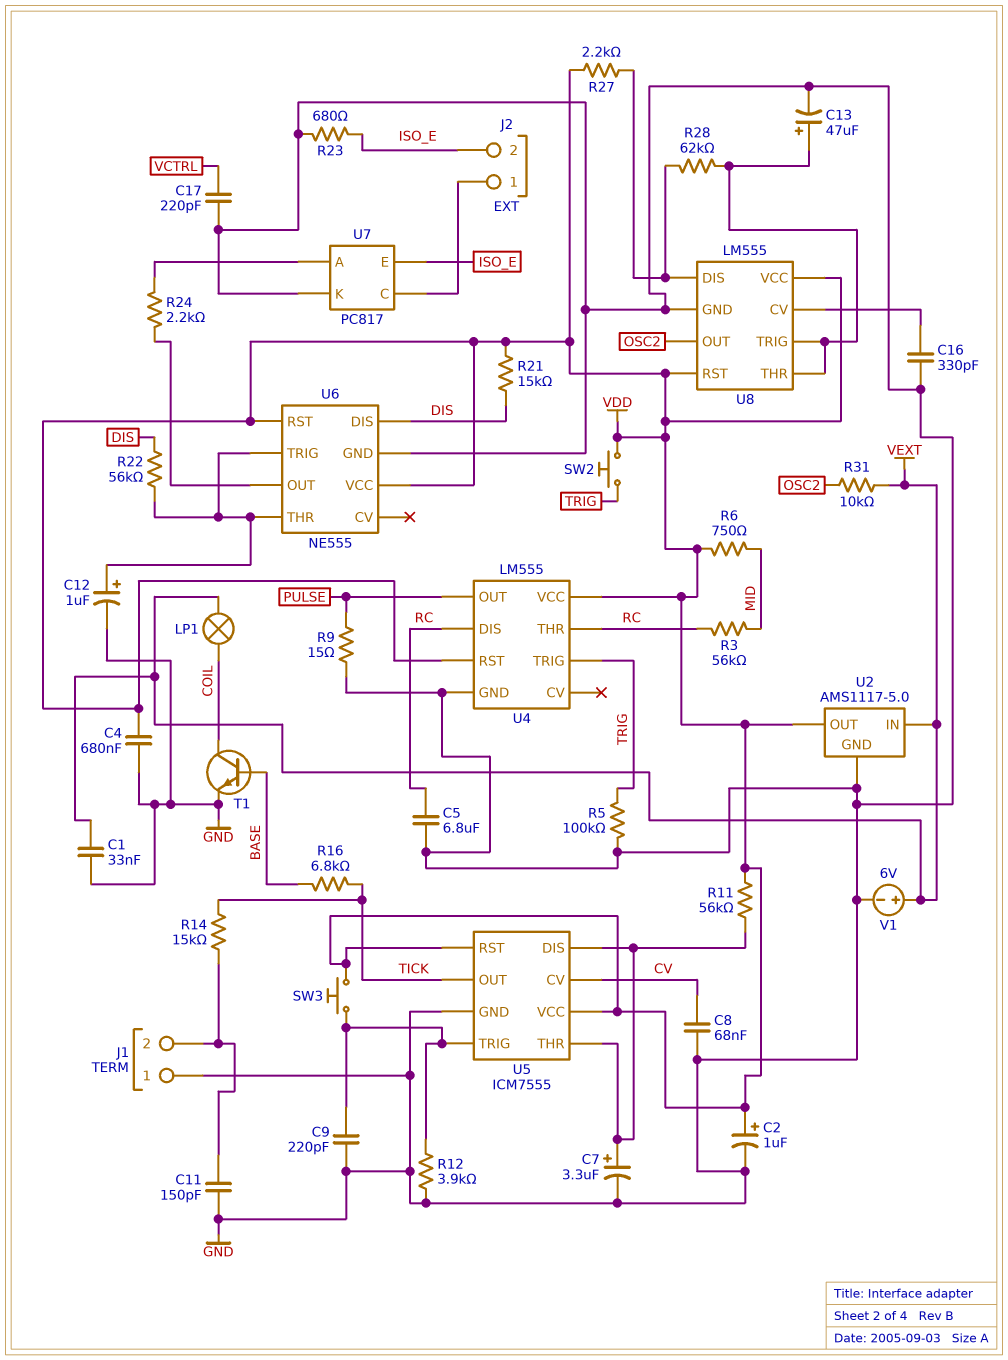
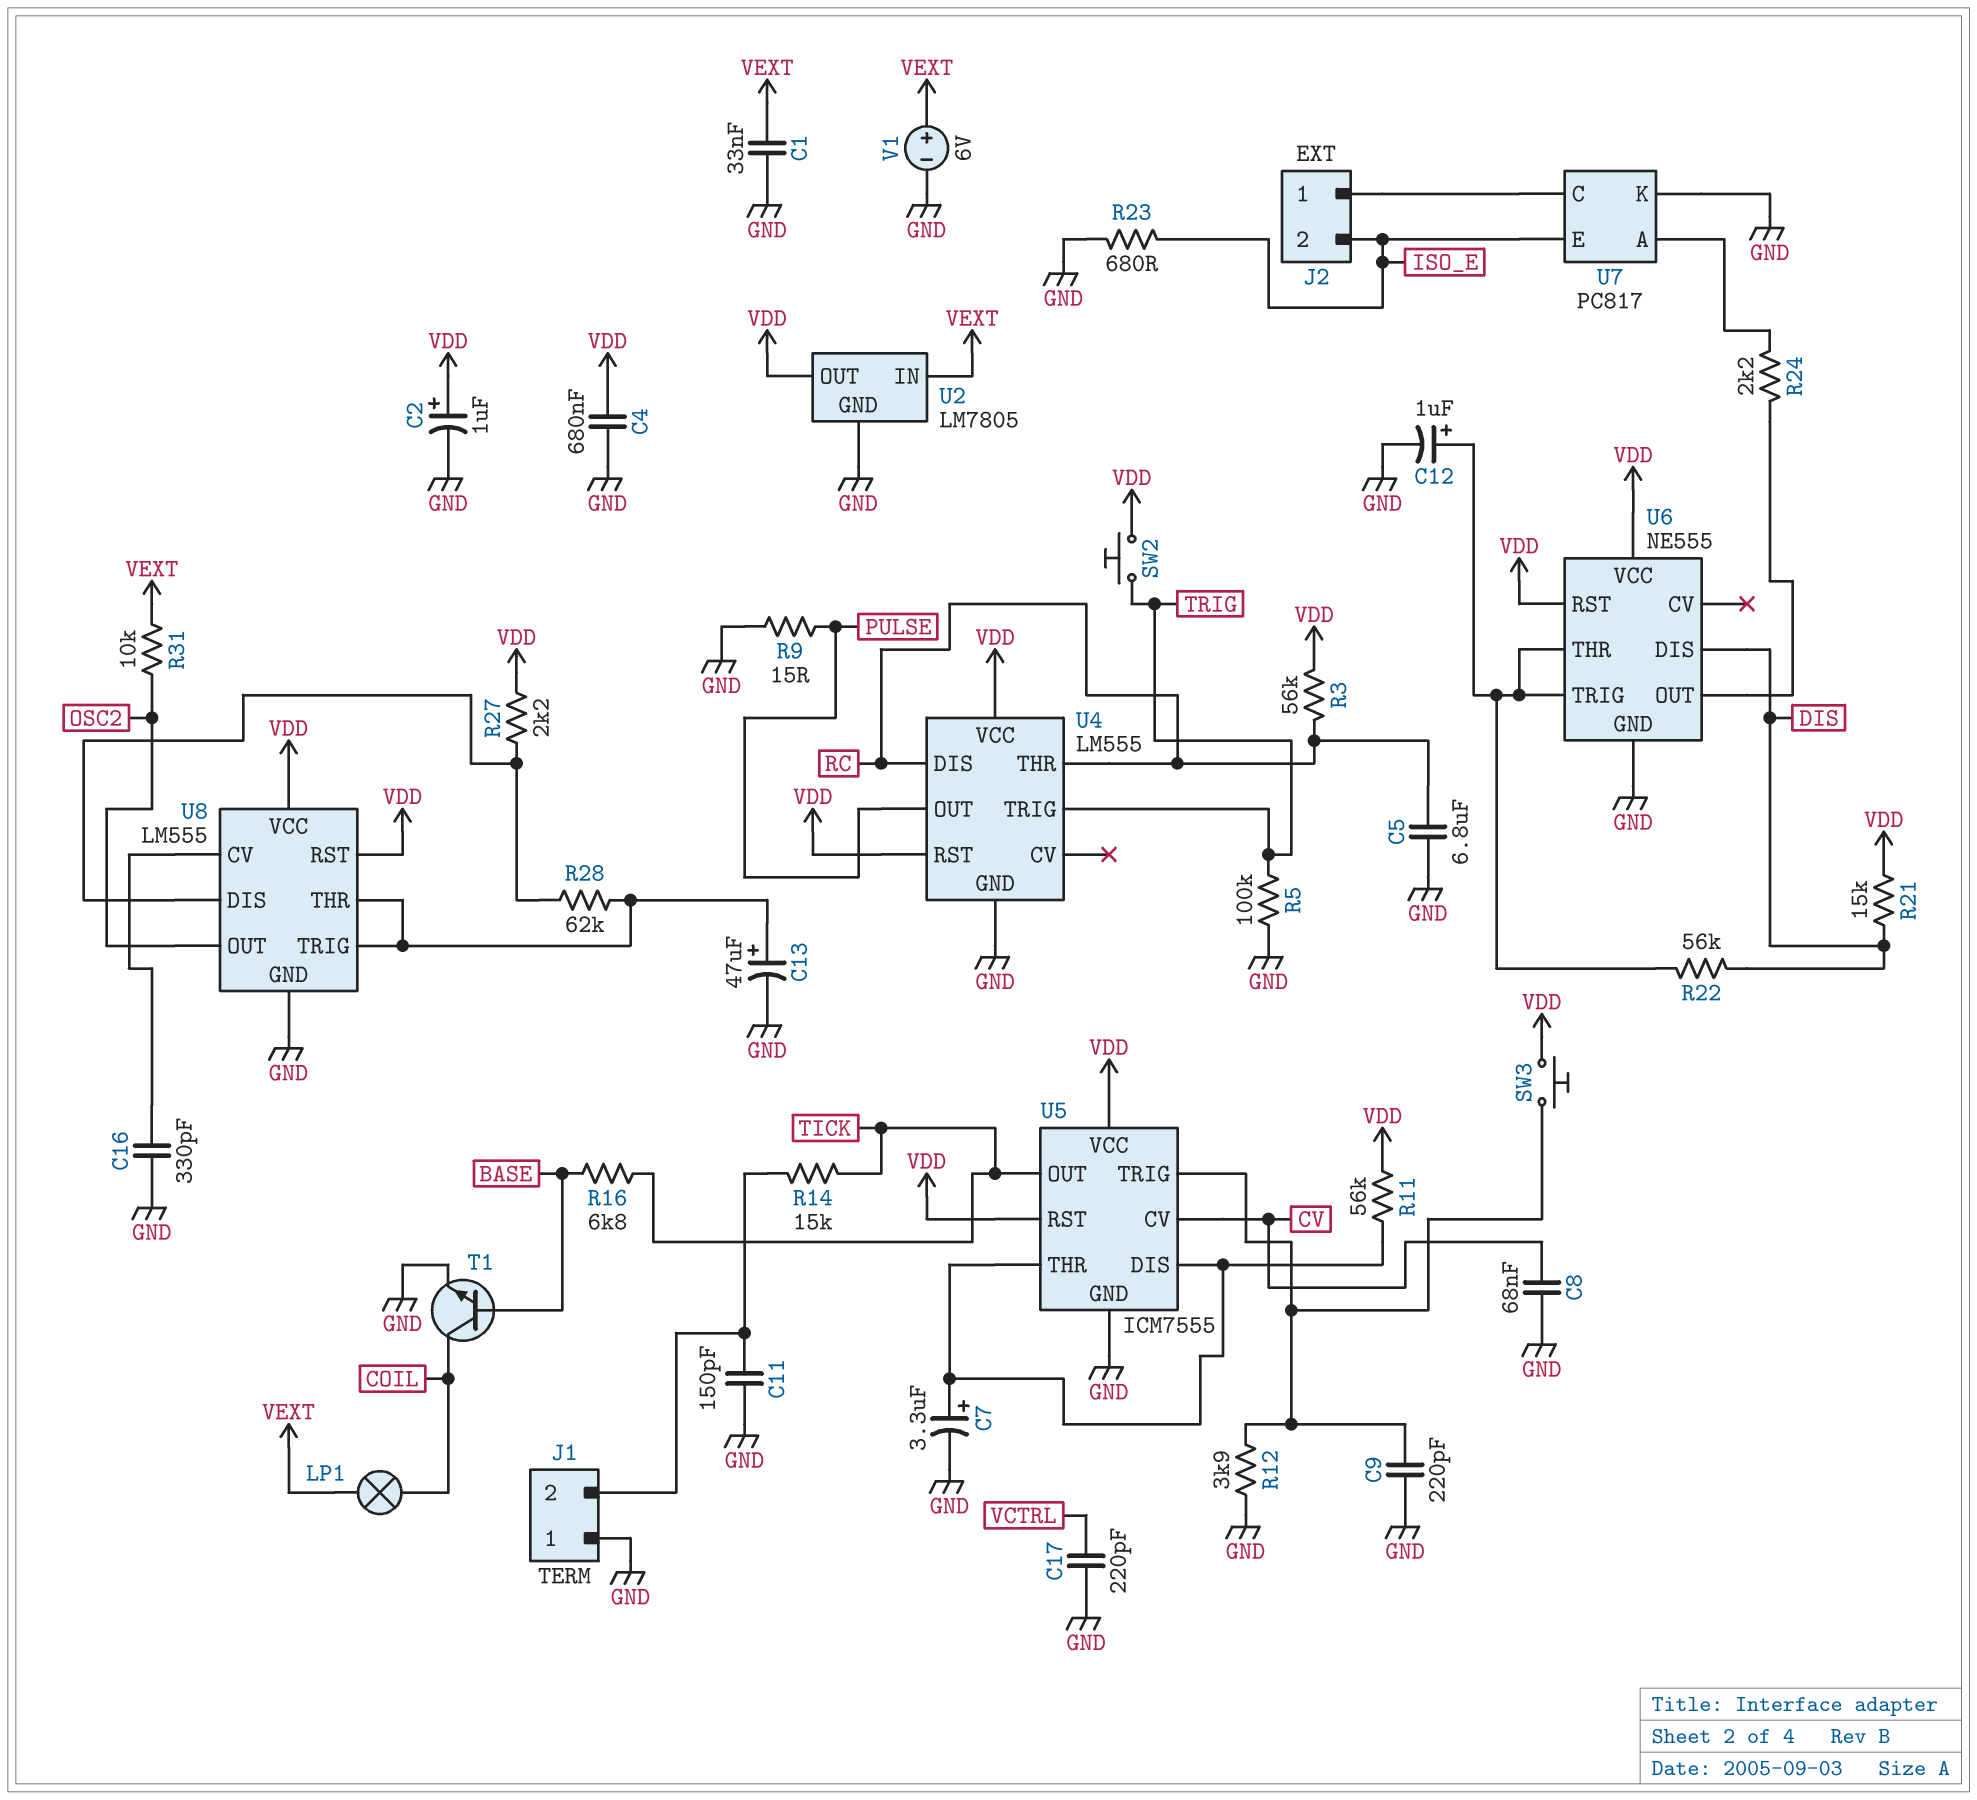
R3: 56k (MID, RC) -> 56k (RC, VDD)
R6: 750 (MID, VDD) -> none
U2: AMS1117-5.0 -> LM7805

